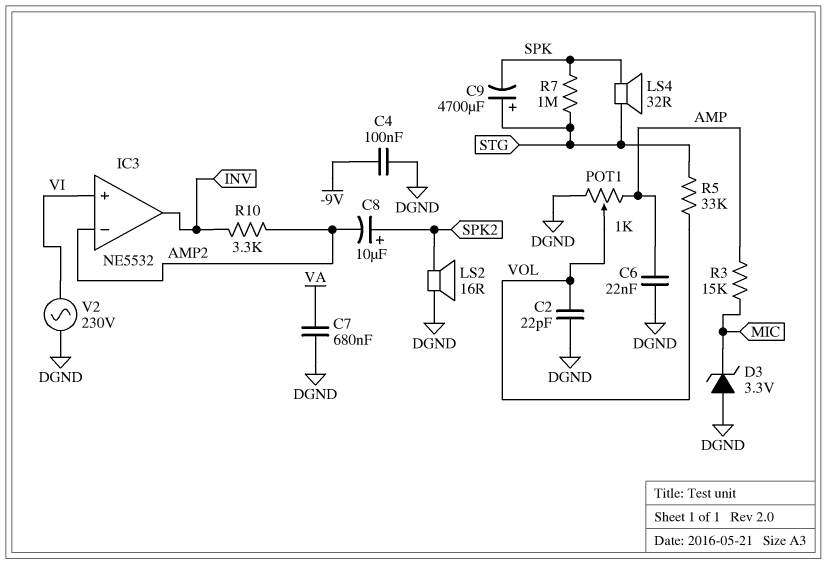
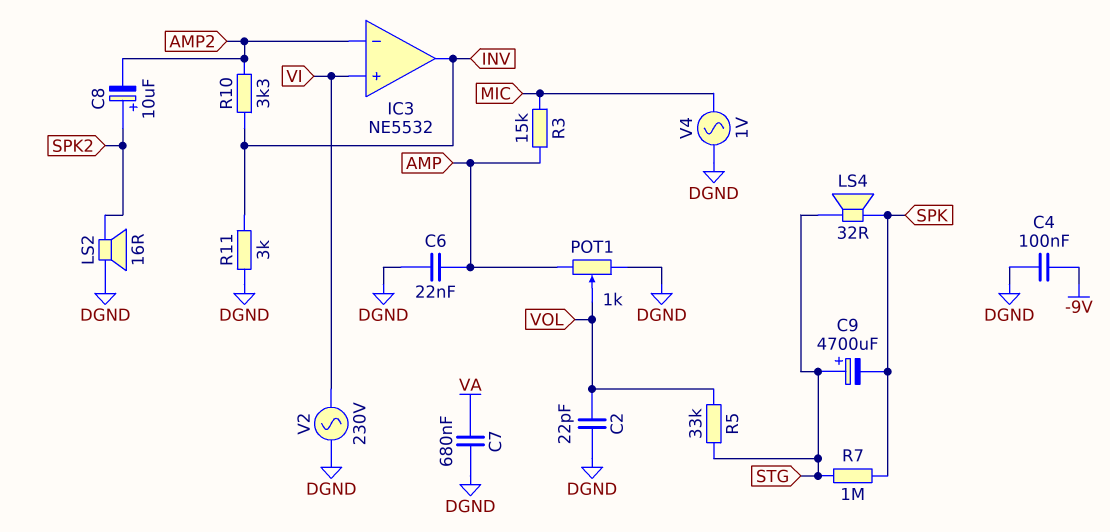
D3: zener 3.3V (A DGND, K MIC) -> none
R11: none -> 3k (DGND, INV)
V4: none -> AC 1V (DGND, MIC)

